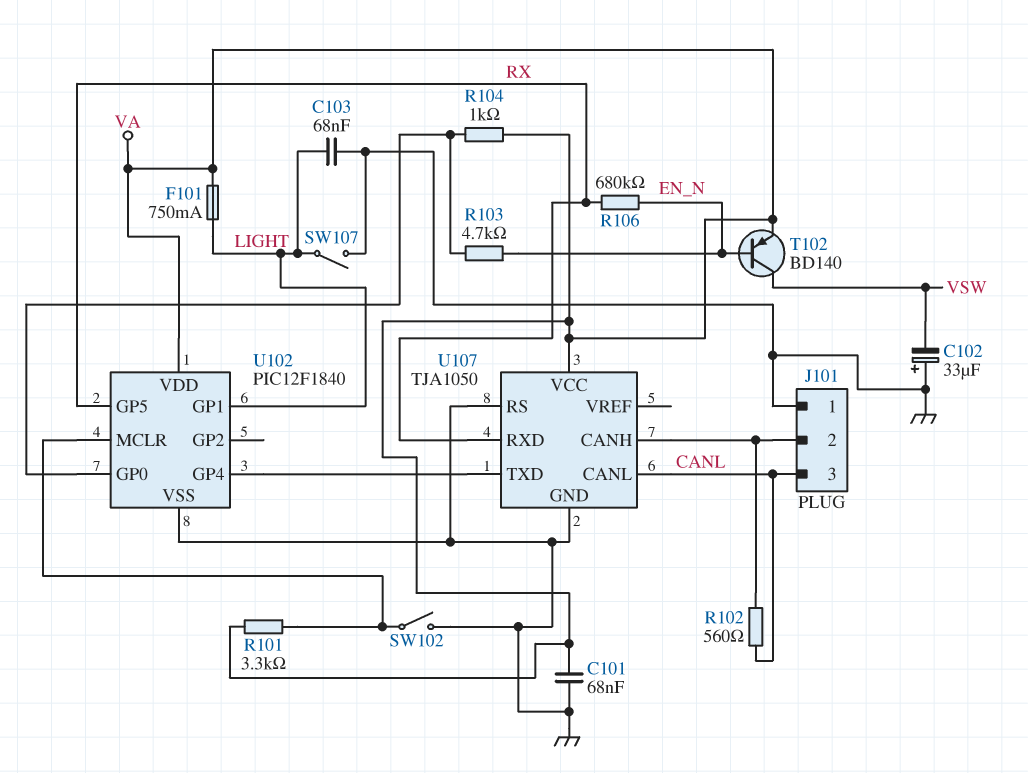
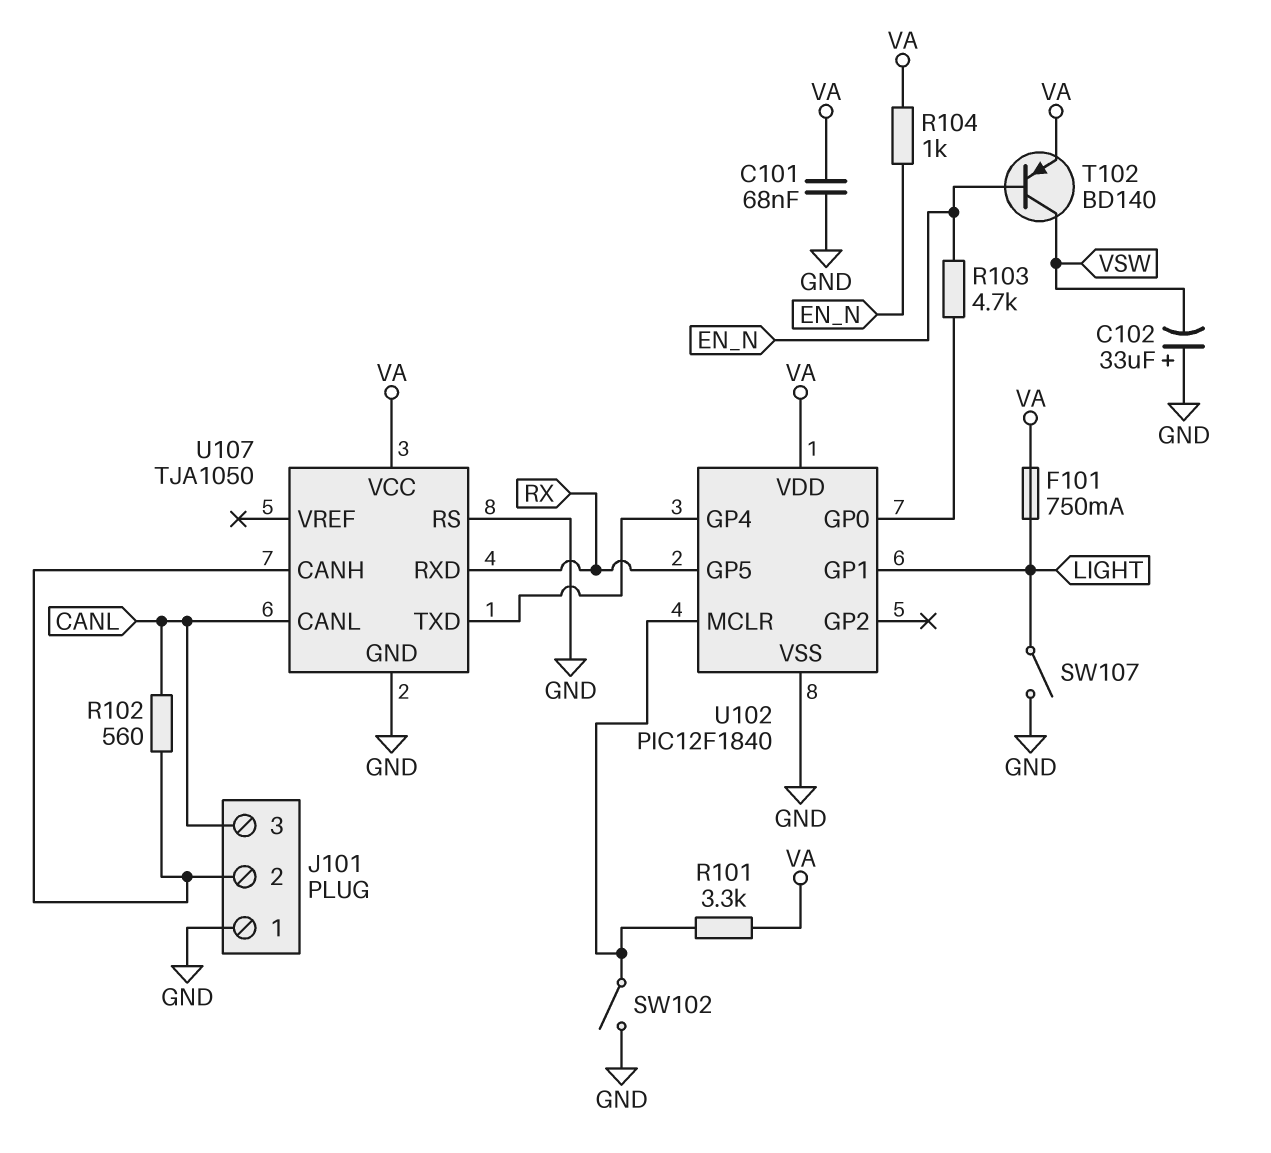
C103: 68nF (GND, LIGHT) -> none
R104: 1k (U102/GP0, VA) -> 1k (EN_N, VA)
R106: 680k (EN_N, RX) -> none

